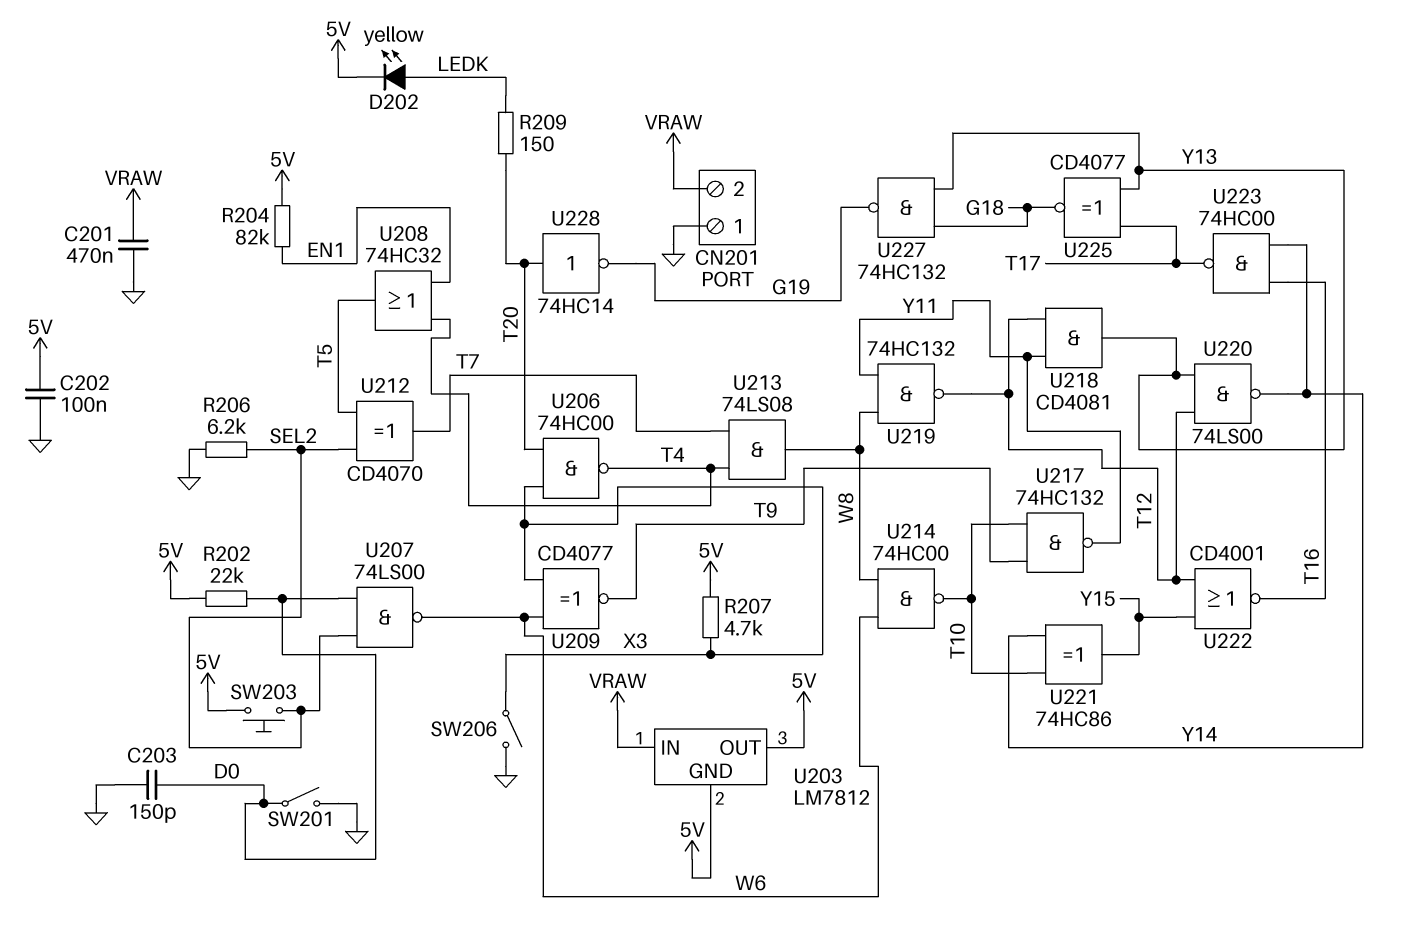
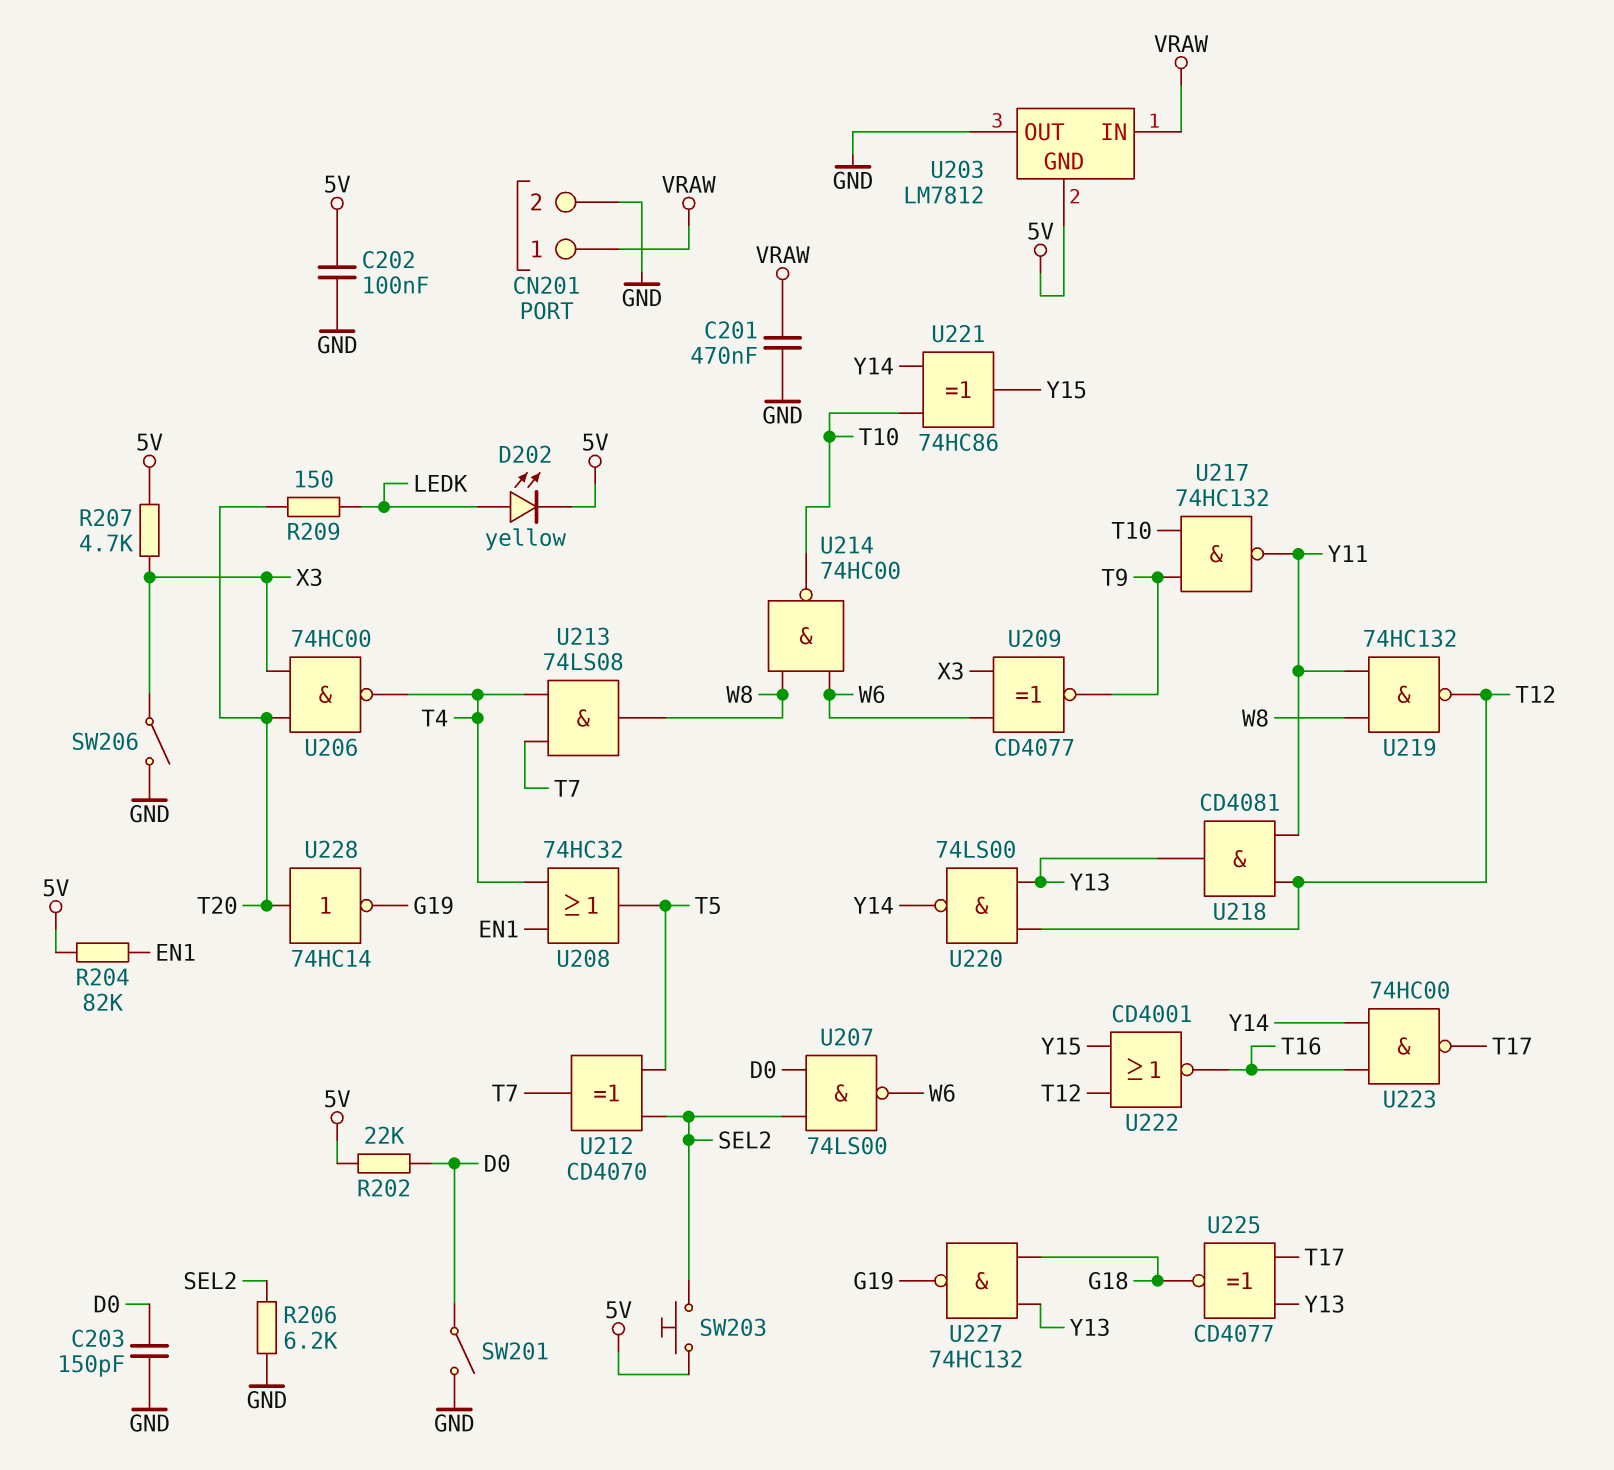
CN201 pin 1: GND -> VRAW
CN201 pin 2: VRAW -> GND
U203 pin OUT: 5V -> GND

